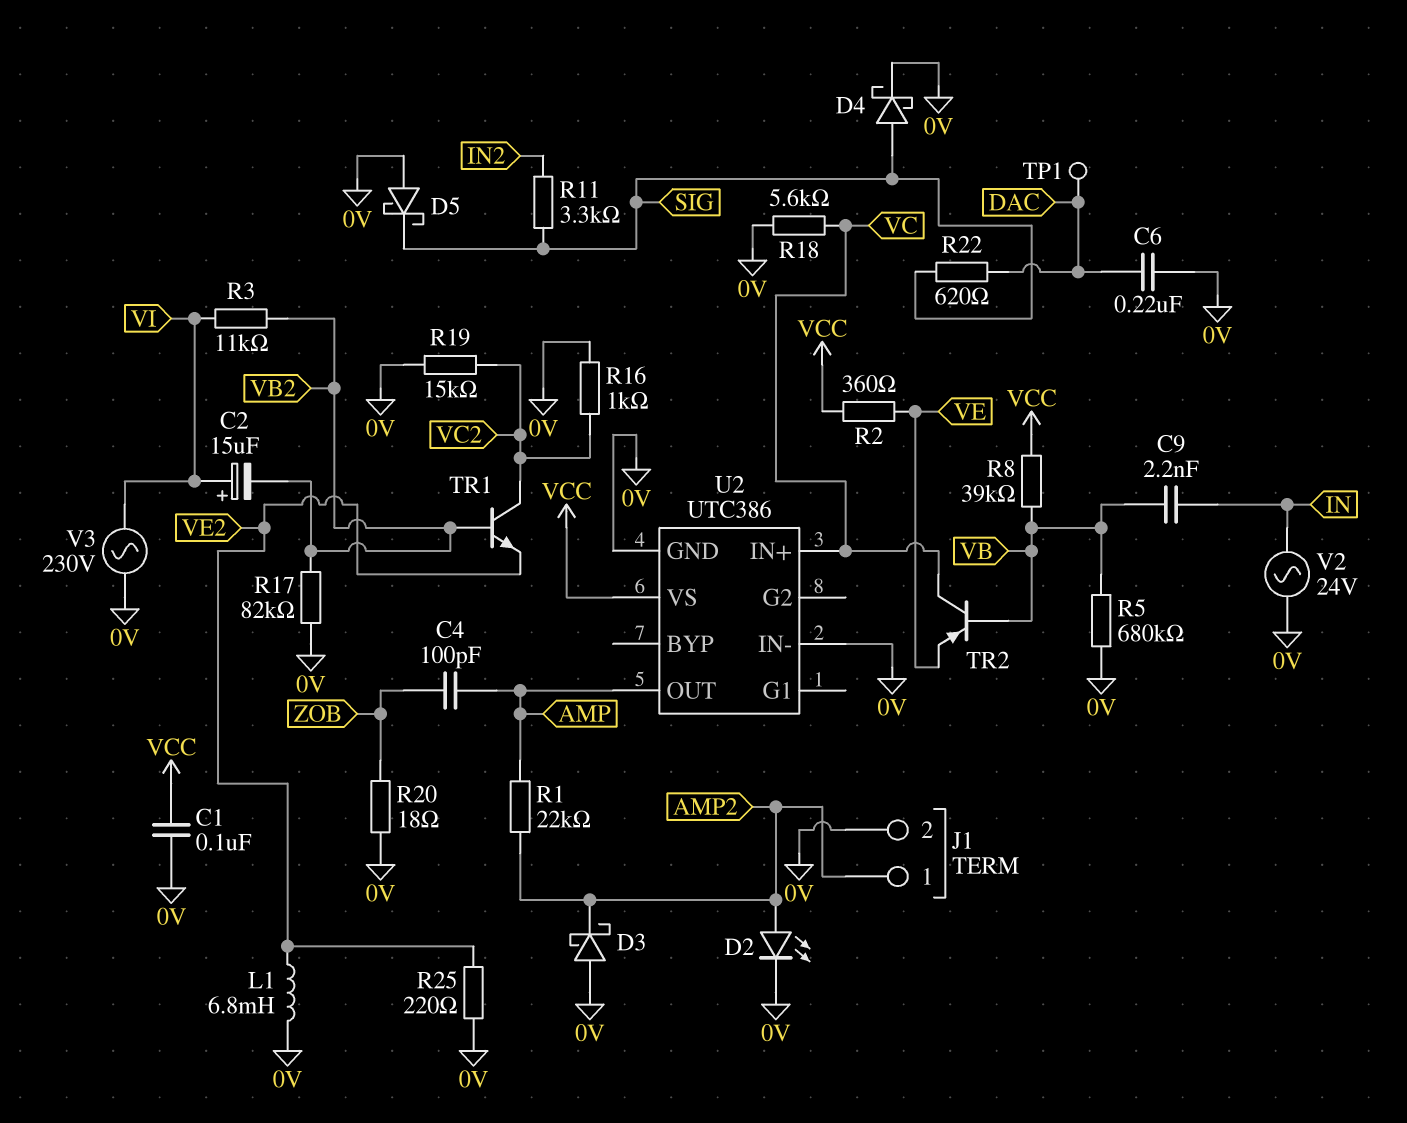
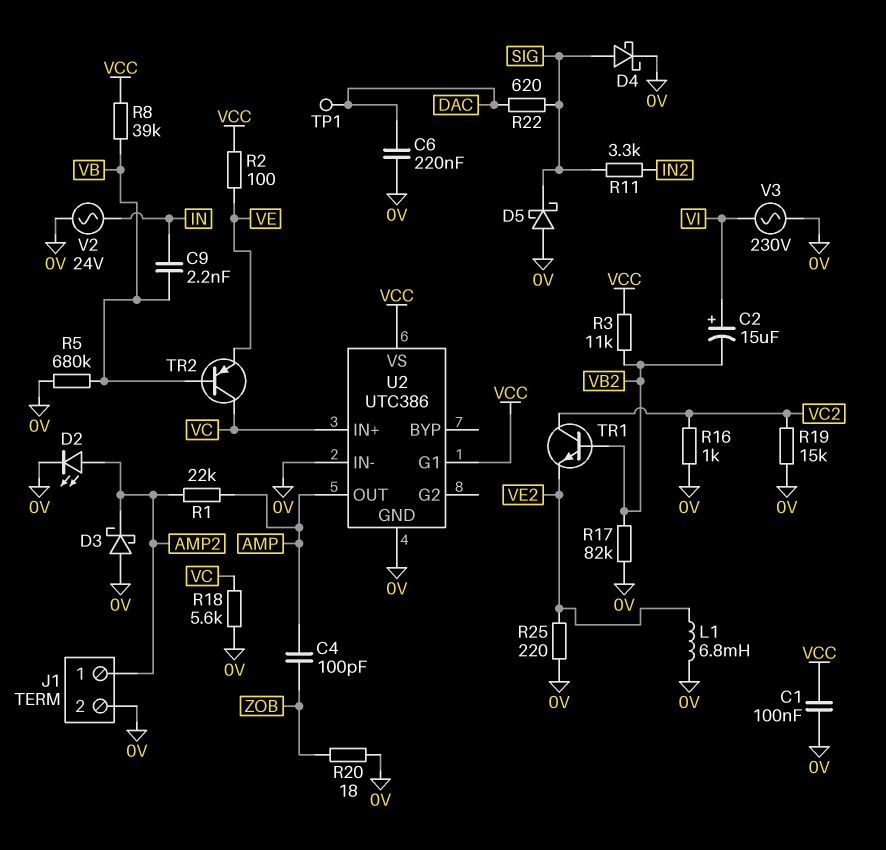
R2: 360 (VCC, VE) -> 100 (VCC, VE)
R3: 11k (VB2, VI) -> 11k (VB2, VCC)
U2 pin G1: none -> VCC

